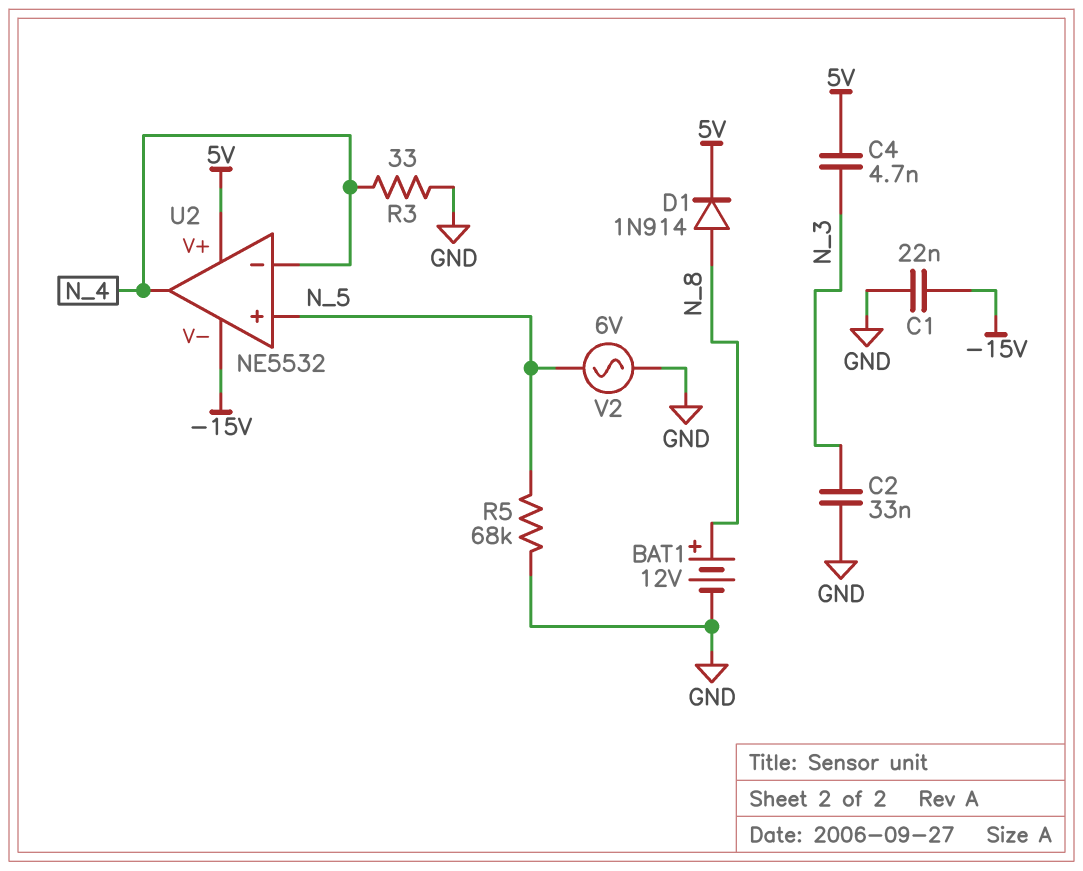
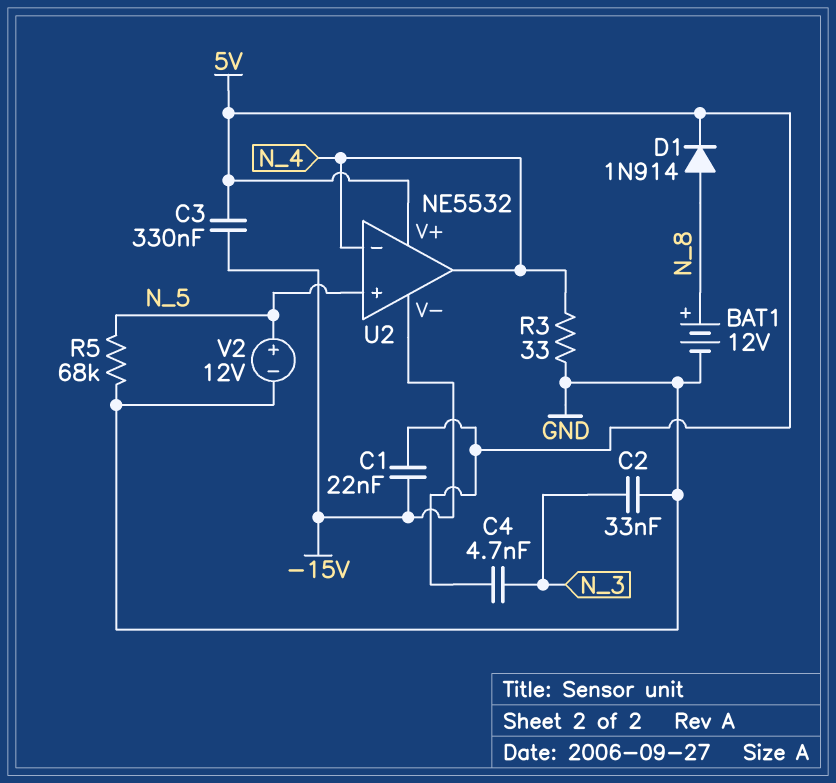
C1: 22nF (-15V, GND) -> 22nF (-15V, 5V)
C3: none -> 330nF (-15V, 5V)
V2: AC 6V (GND, N_5) -> 12V (plus N_5, minus GND)

